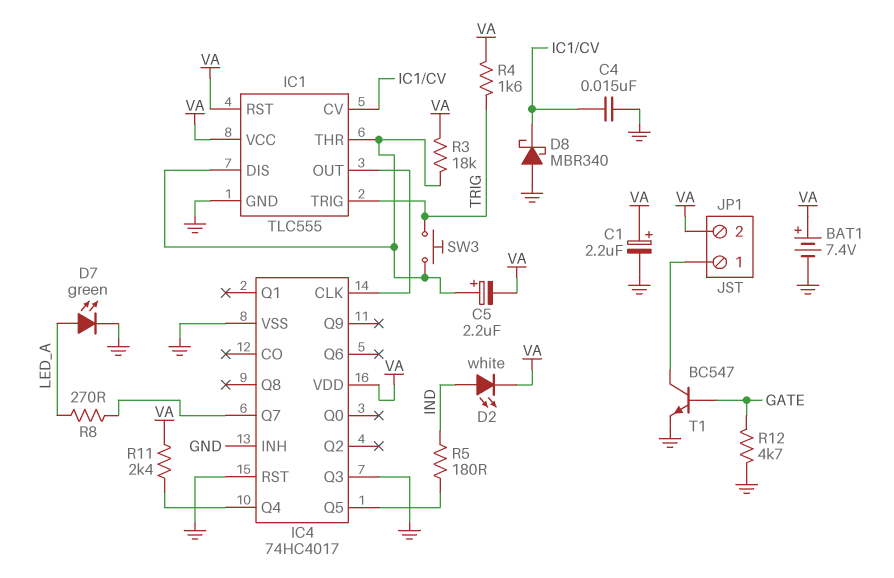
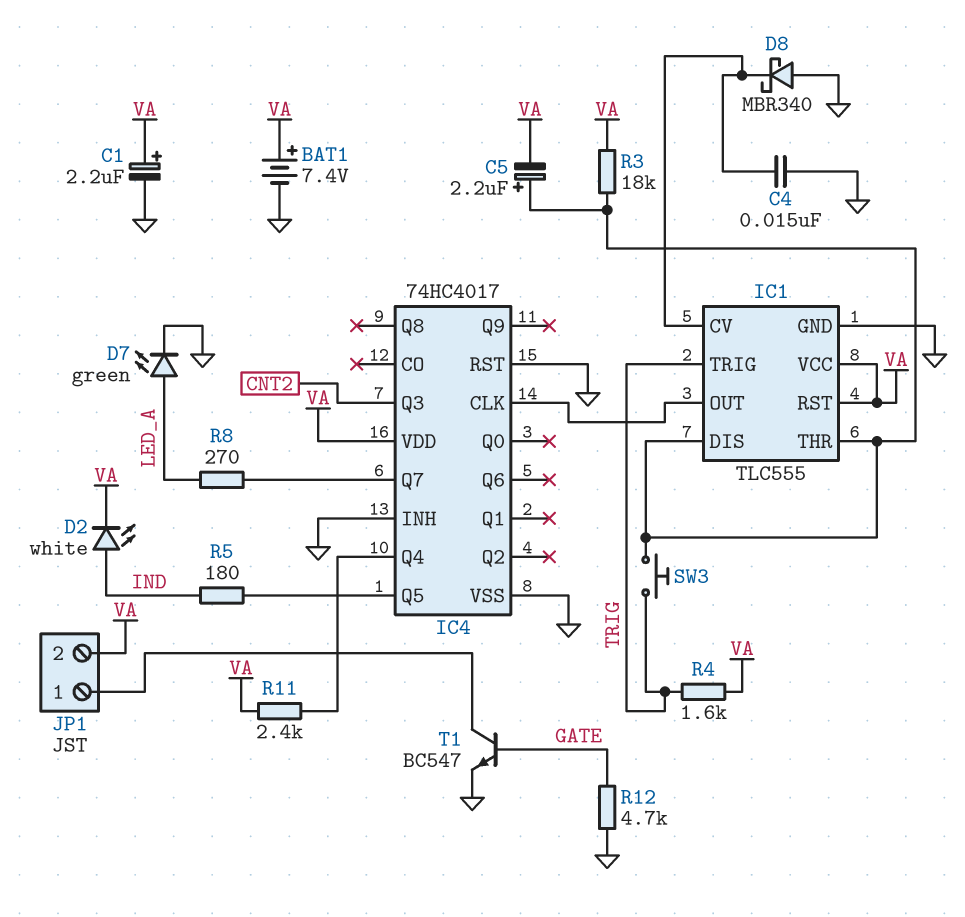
IC4 pin Q3: GND -> CNT2

